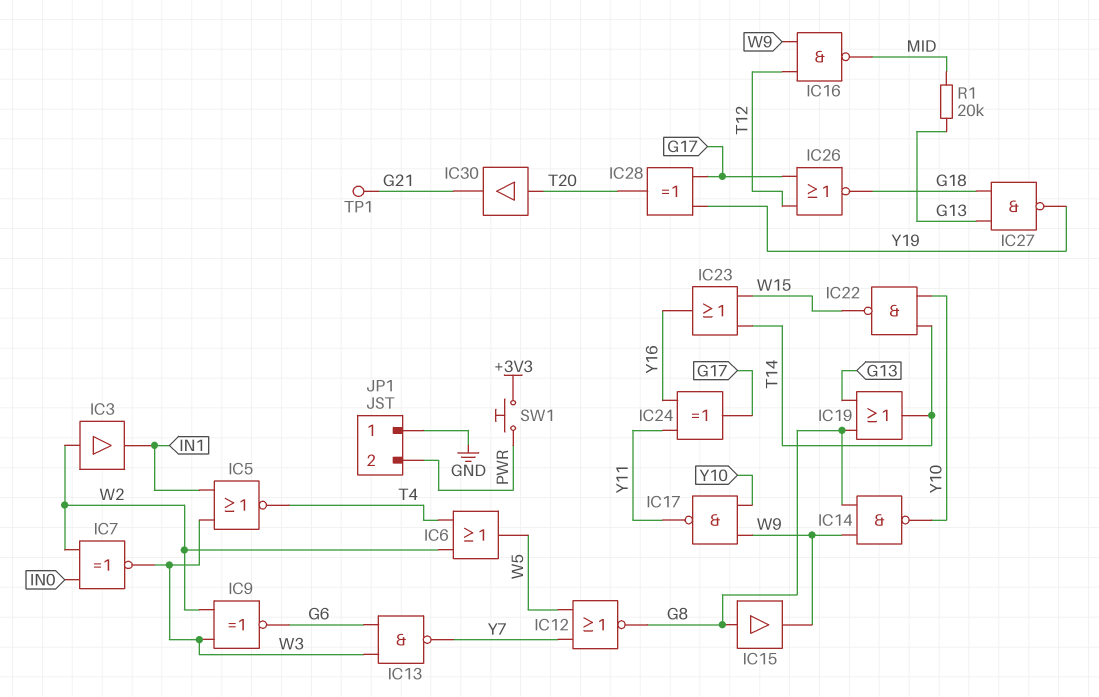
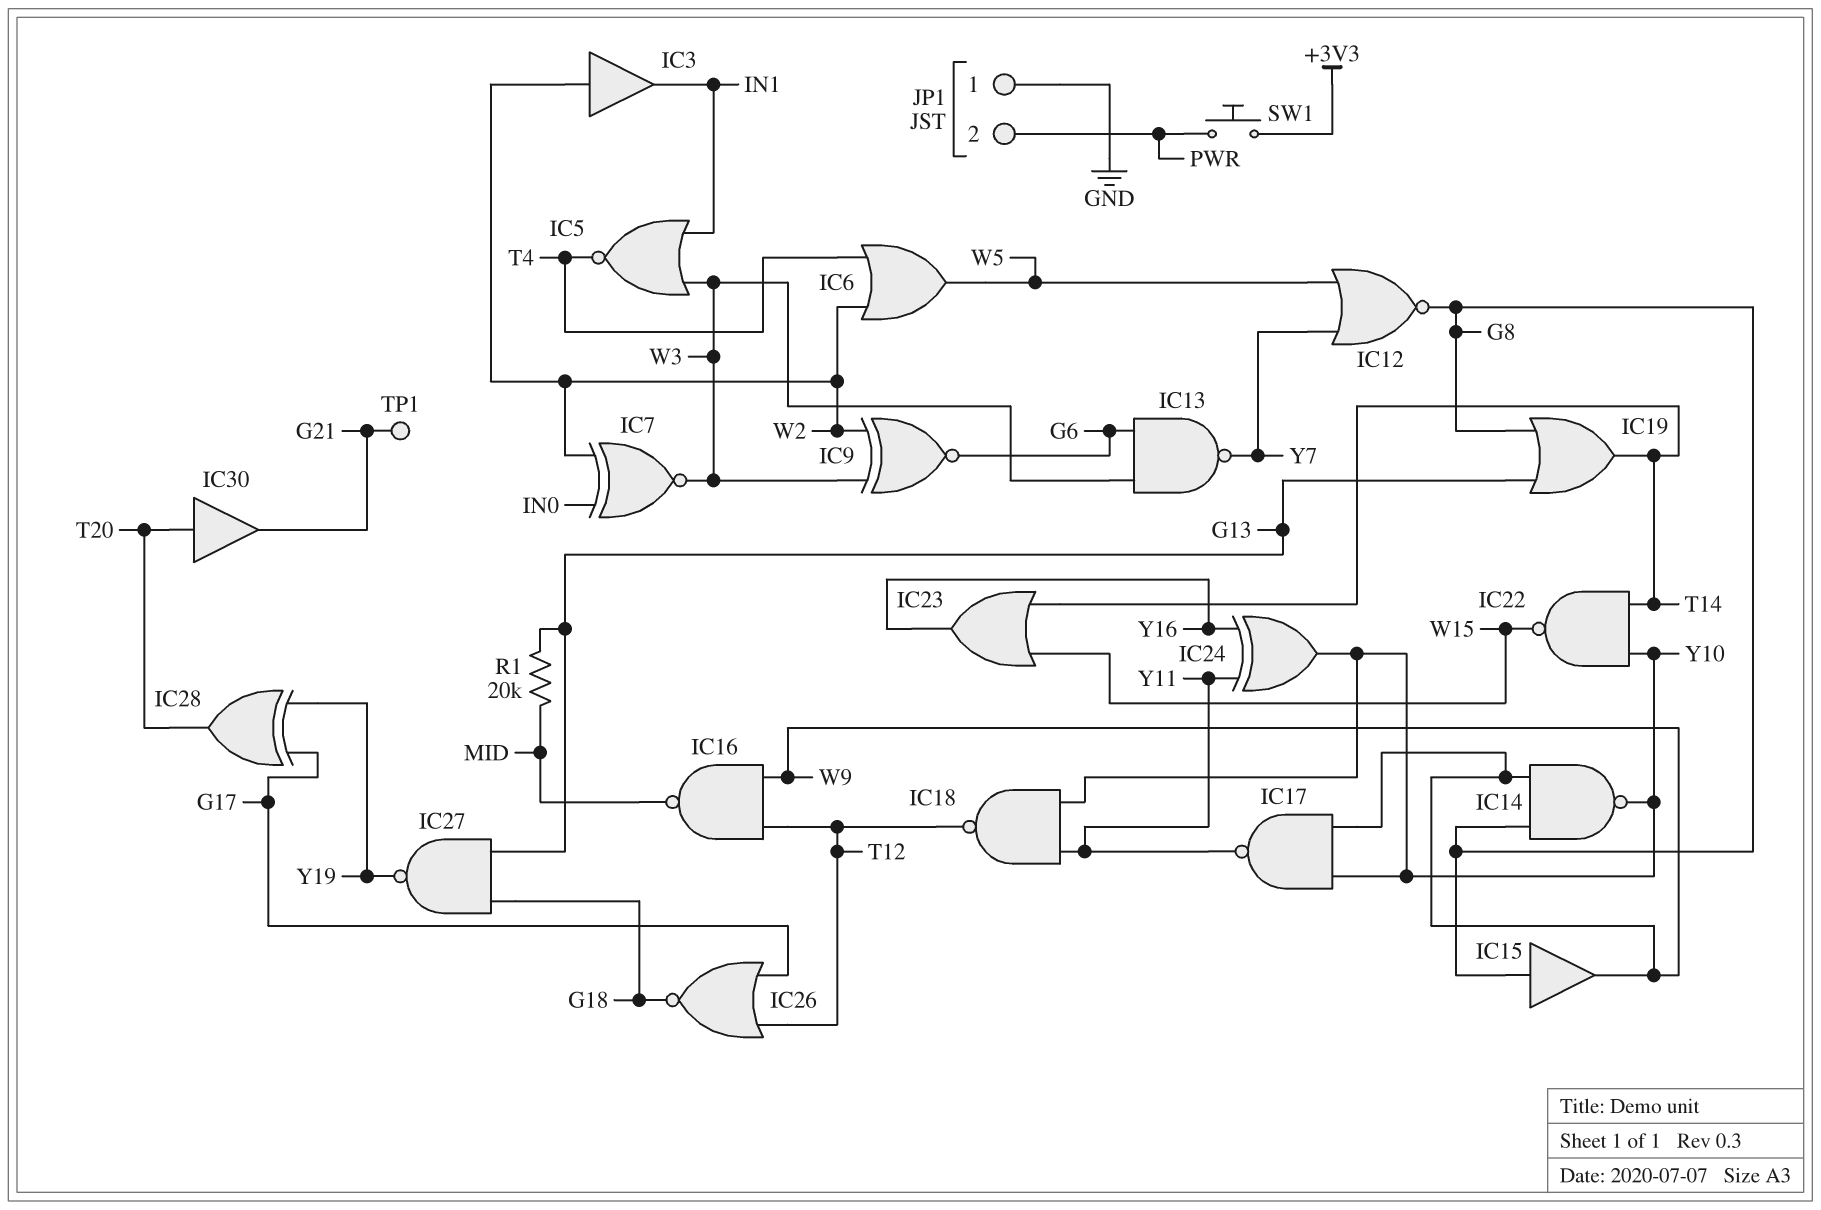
IC18: none -> NAND (in Y10, in Y11, out T12)
IC24: XOR (in Y11, in Y16, out G17) -> XOR (in Y11, in Y16, out Y10)

